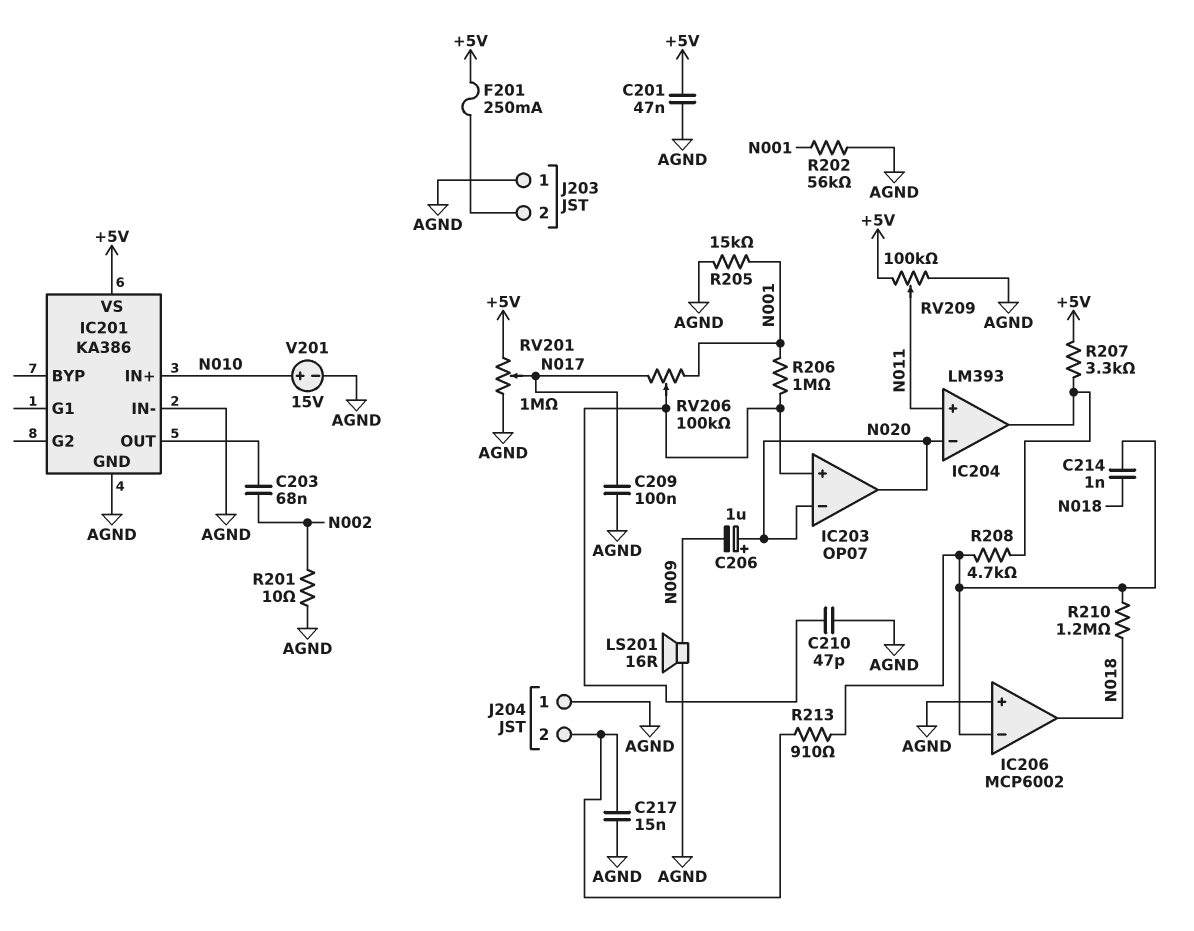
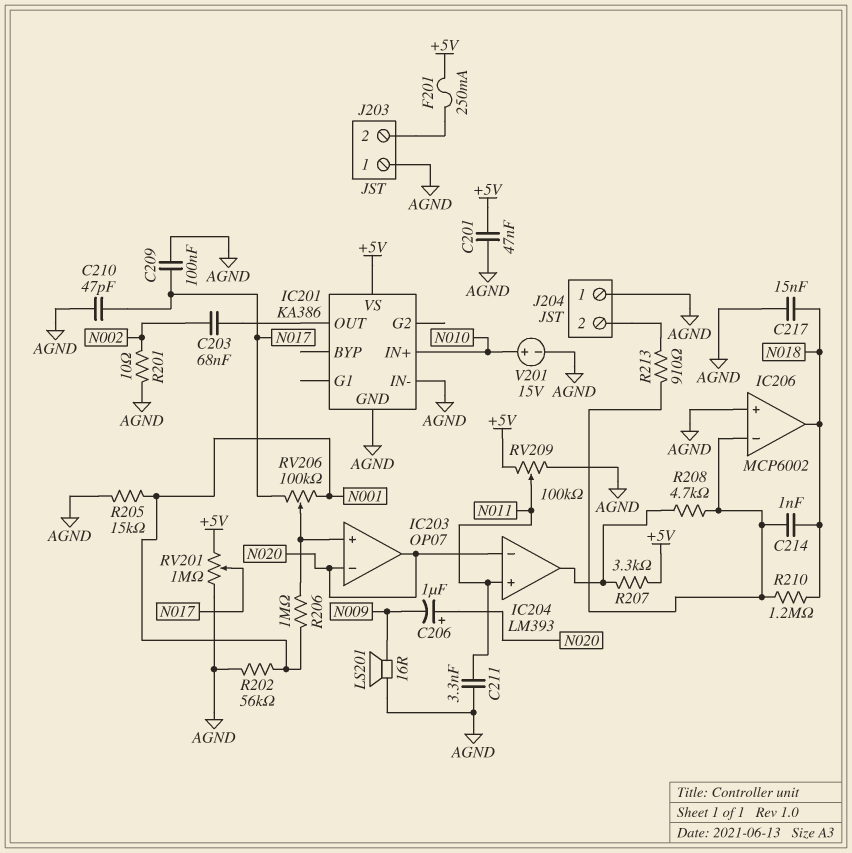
C210: 47pF (AGND, IC203/in+) -> 47pF (AGND, N017)
C211: none -> 3.3nF (AGND, N011)
C217: 15nF (AGND, J204/2) -> 15nF (AGND, N018)

